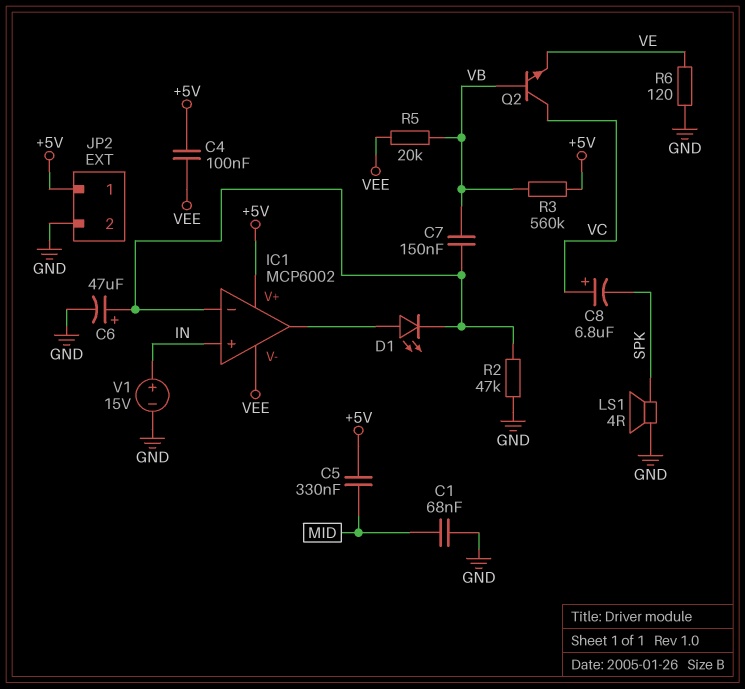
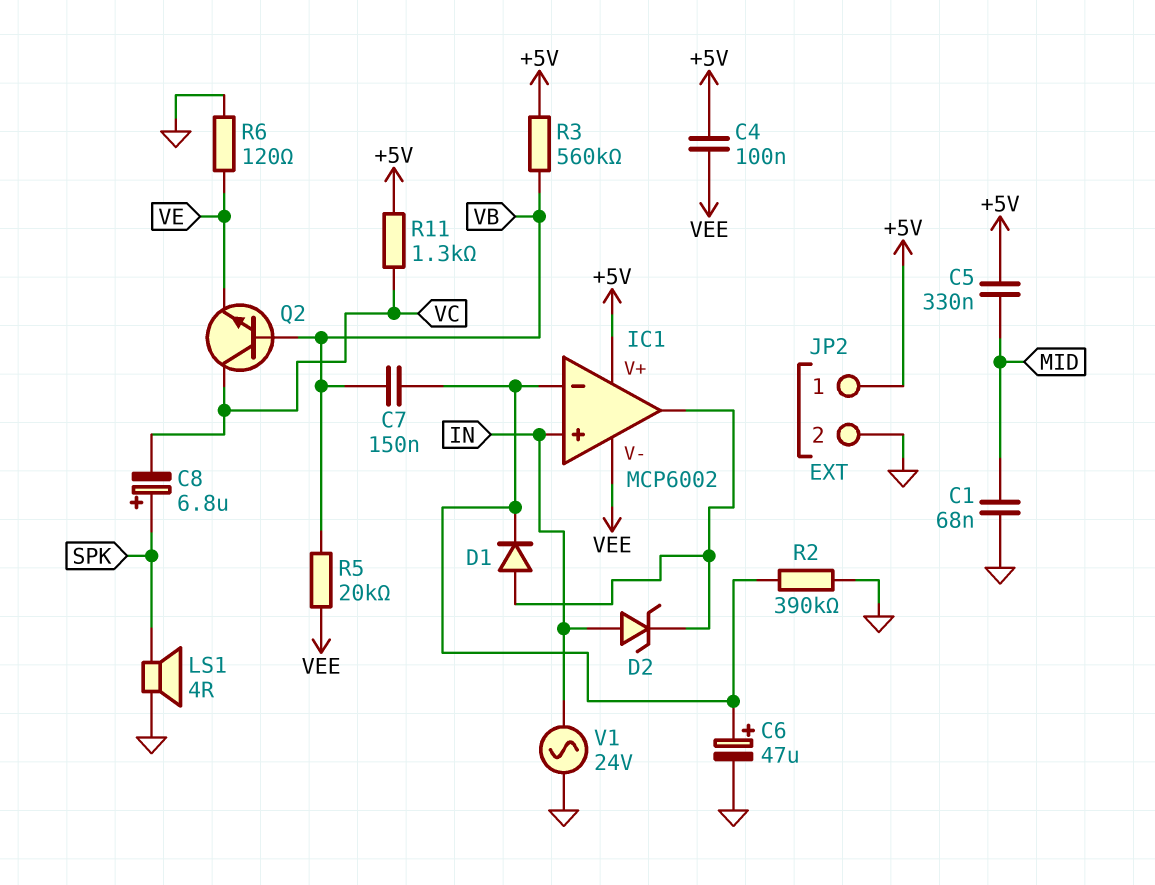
C8: 6.8uF (plus VC, minus SPK) -> 6.8uF (plus SPK, minus VC)
D1: LED (A IC1/out, K IC1/in-) -> diode (A IC1/out, K IC1/in-)
D2: none -> zener (A IN, K IC1/out)
R2: 47k (GND, IC1/in-) -> 390k (GND, IC1/in-)
R11: none -> 1.3k (+5V, VC)
V1: 15V (plus IN, minus GND) -> AC 24V (GND, IN)

